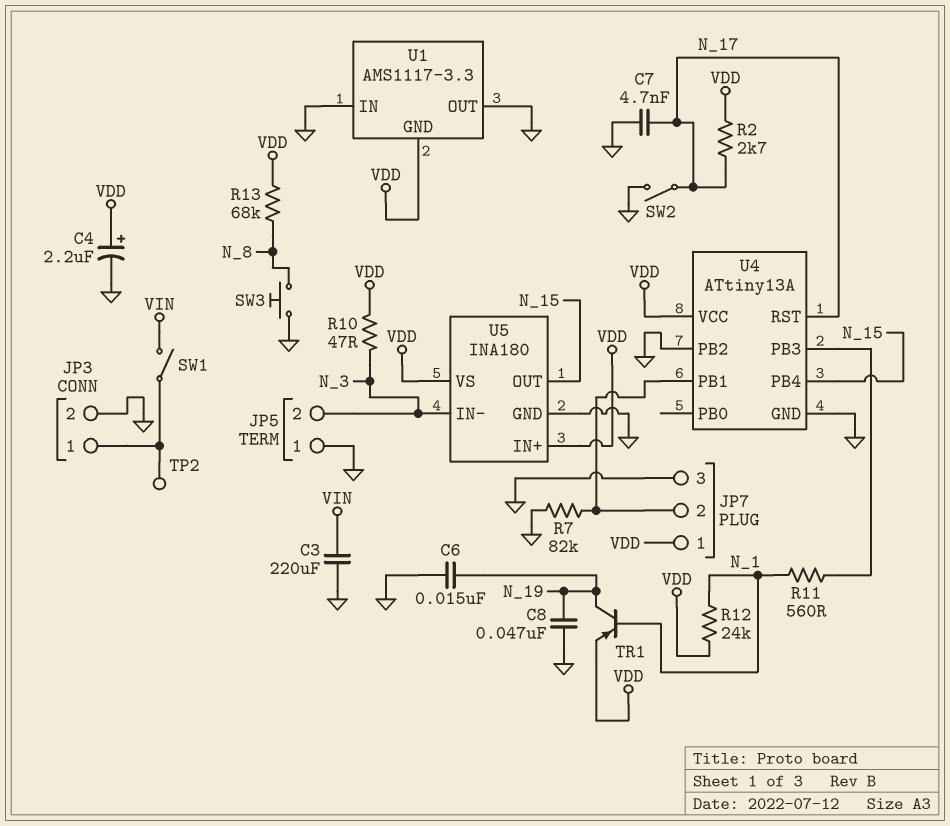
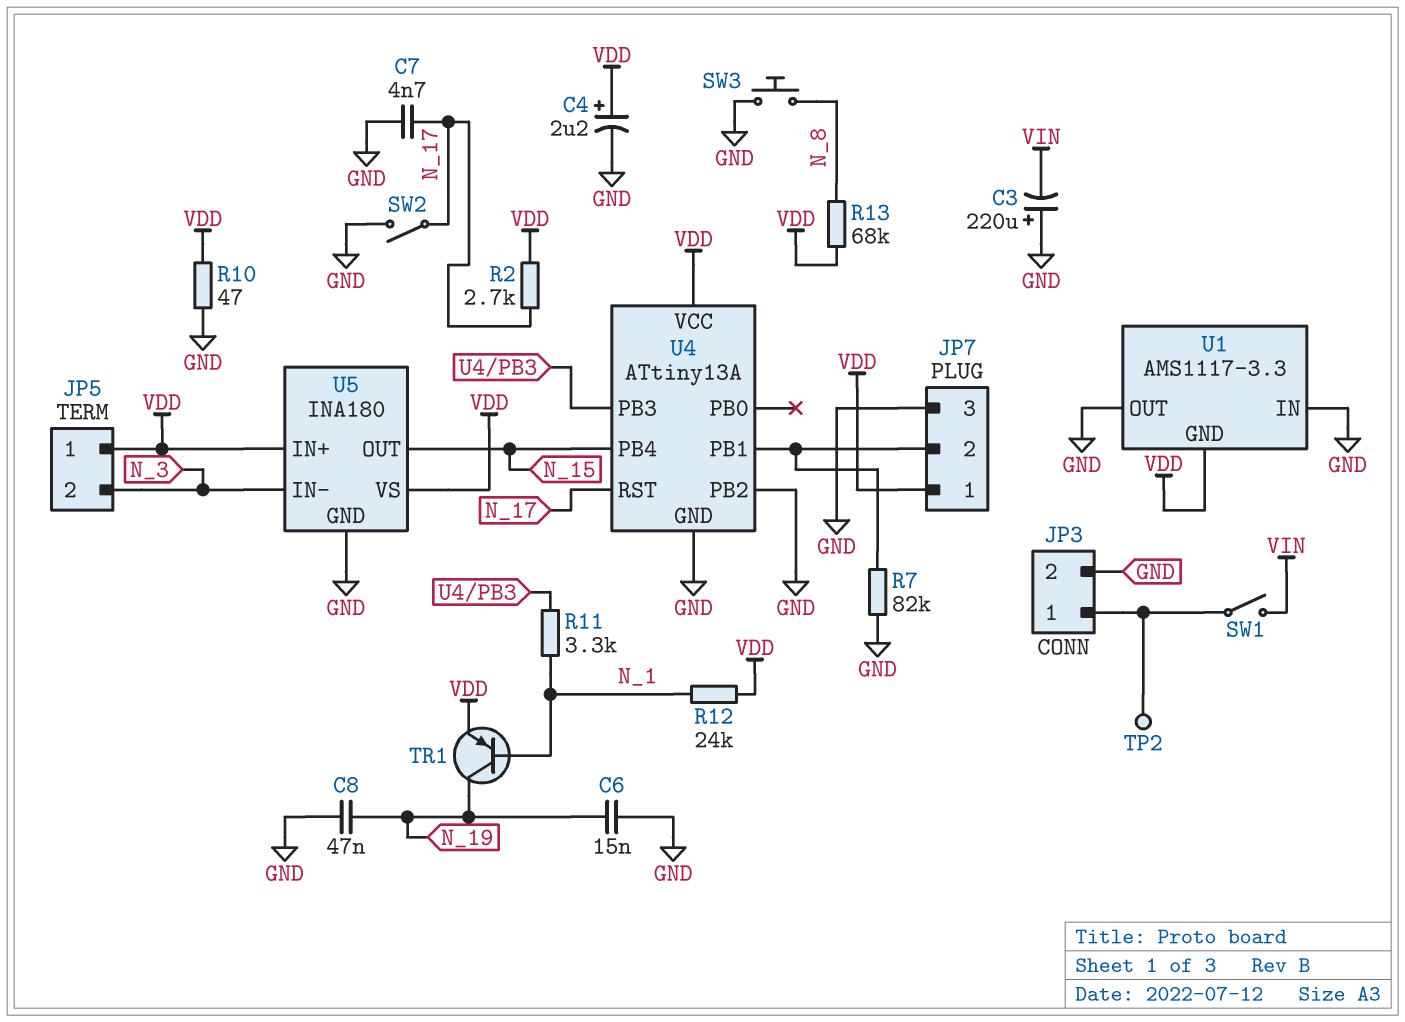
C3: 220uF (GND, VIN) -> 220uF (plus GND, minus VIN)
JP5 pin 1: GND -> VDD
R10: 47 (N_3, VDD) -> 47 (GND, VDD)
R11: 560 (N_1, U4/PB3) -> 3.3k (N_1, U4/PB3)

